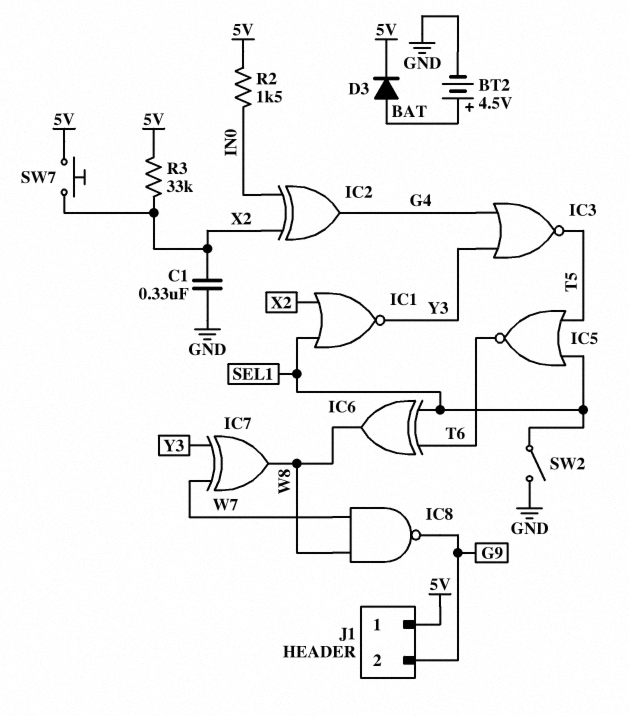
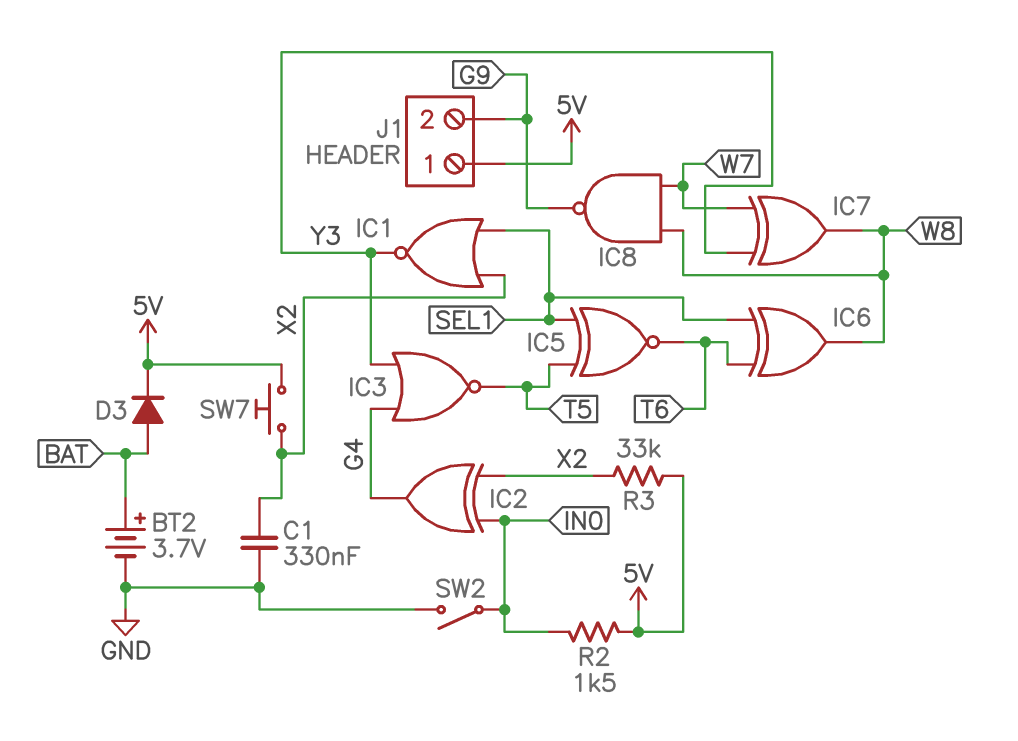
BT2: 4.5V (plus BAT, minus GND) -> 3.7V (plus BAT, minus GND)
IC5: NOR (in SEL1, in T5, out T6) -> XNOR (in SEL1, in T5, out T6)
SW2: switch (GND, SEL1) -> switch (GND, IN0)

